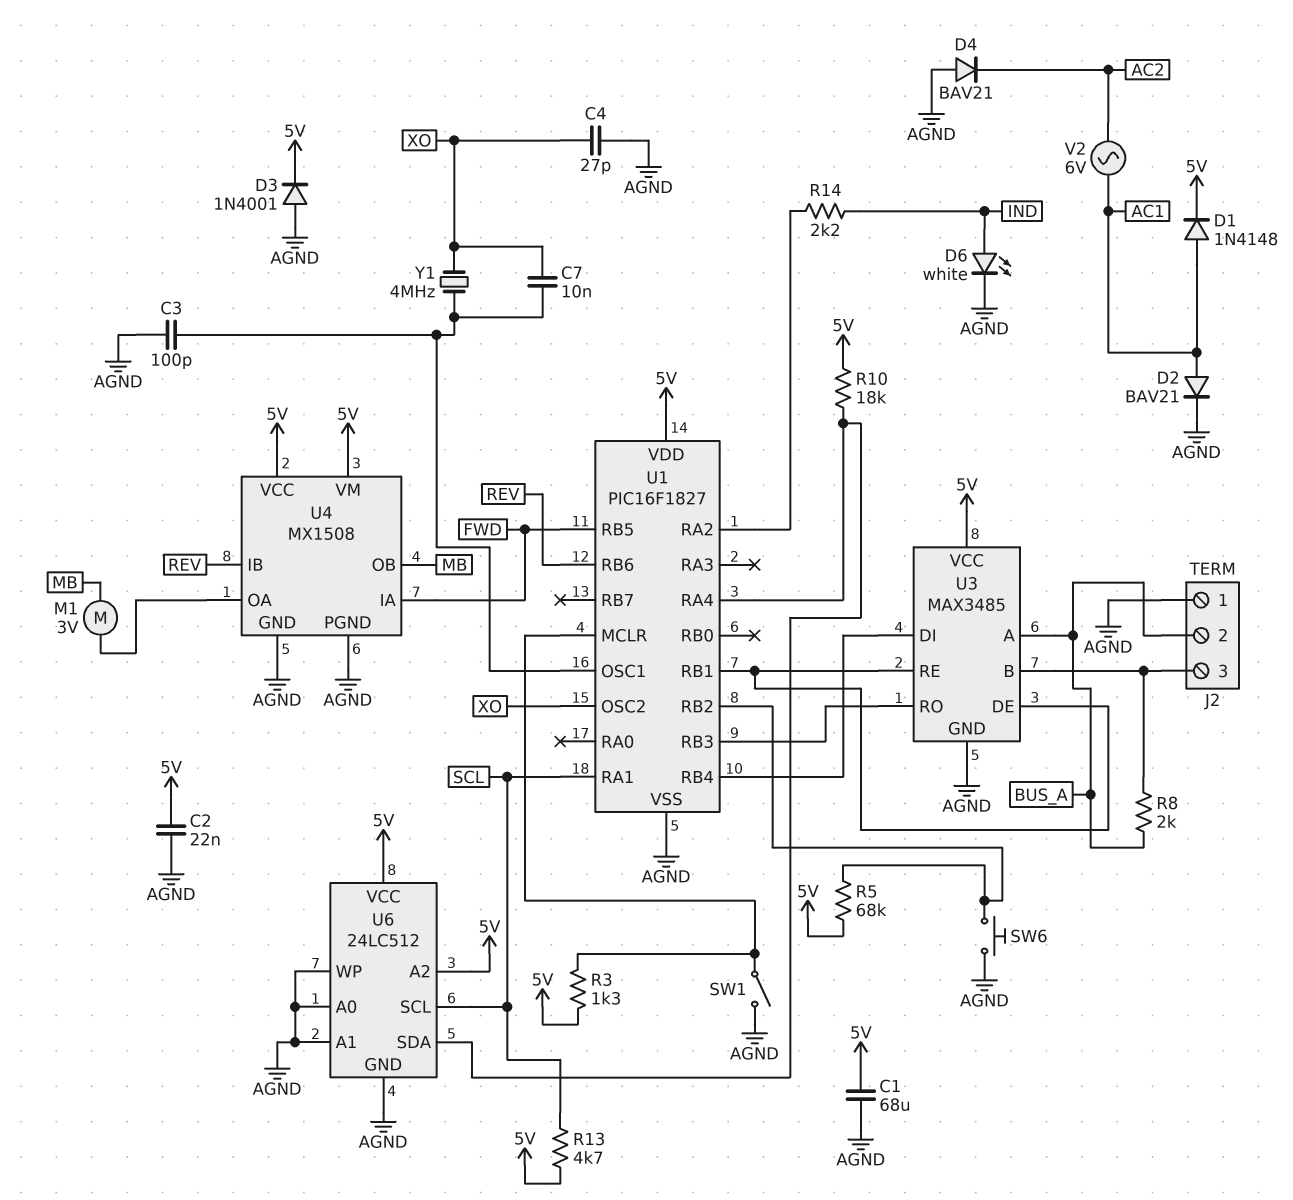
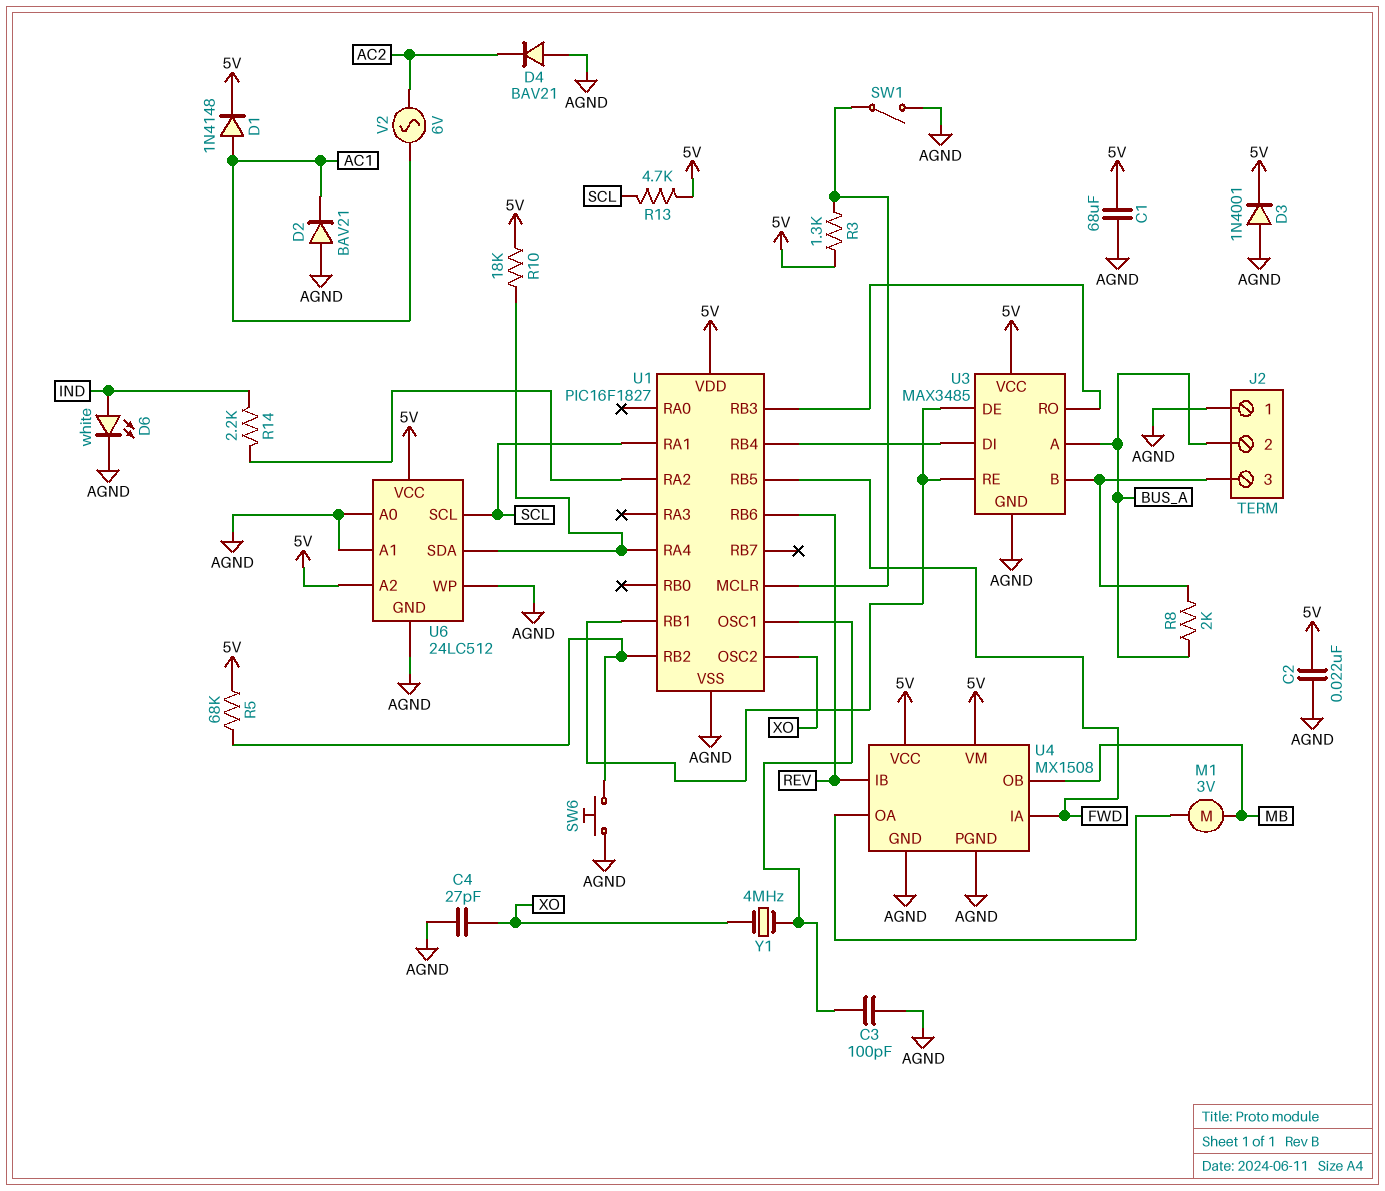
C7: 10nF (U1/OSC1, XO) -> none
D2: diode BAV21 (A AC1, K AGND) -> diode BAV21 (A AGND, K AC1)

